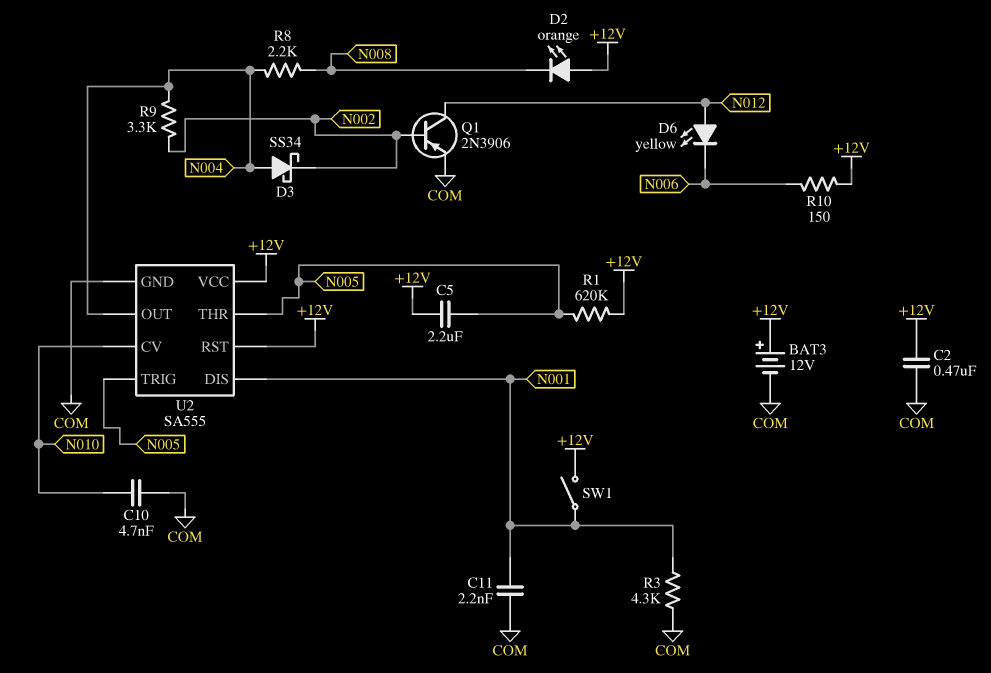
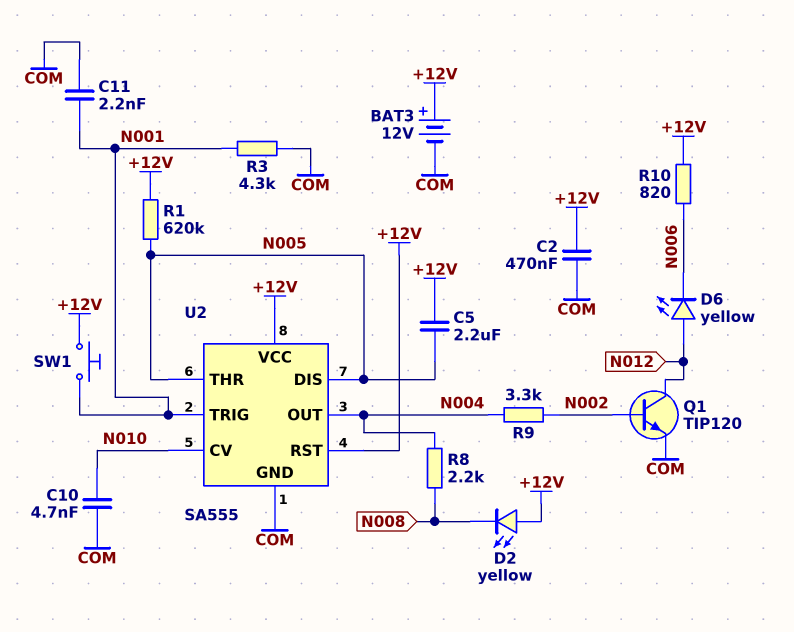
D2: LED orange (A +12V, K N008) -> LED yellow (A +12V, K N008)
D3: schottky SS34 (A N004, K N002) -> none
Q1: PNP 2N3906 (B N002, C N012, E COM) -> NPN TIP120 (B N002, C N012, E COM)
R10: 150 (+12V, N006) -> 820 (+12V, N006)
SW1: switch (+12V, N001) -> button (+12V, N001)
U2 pin DIS: N001 -> N005
U2 pin TRIG: N005 -> N001

